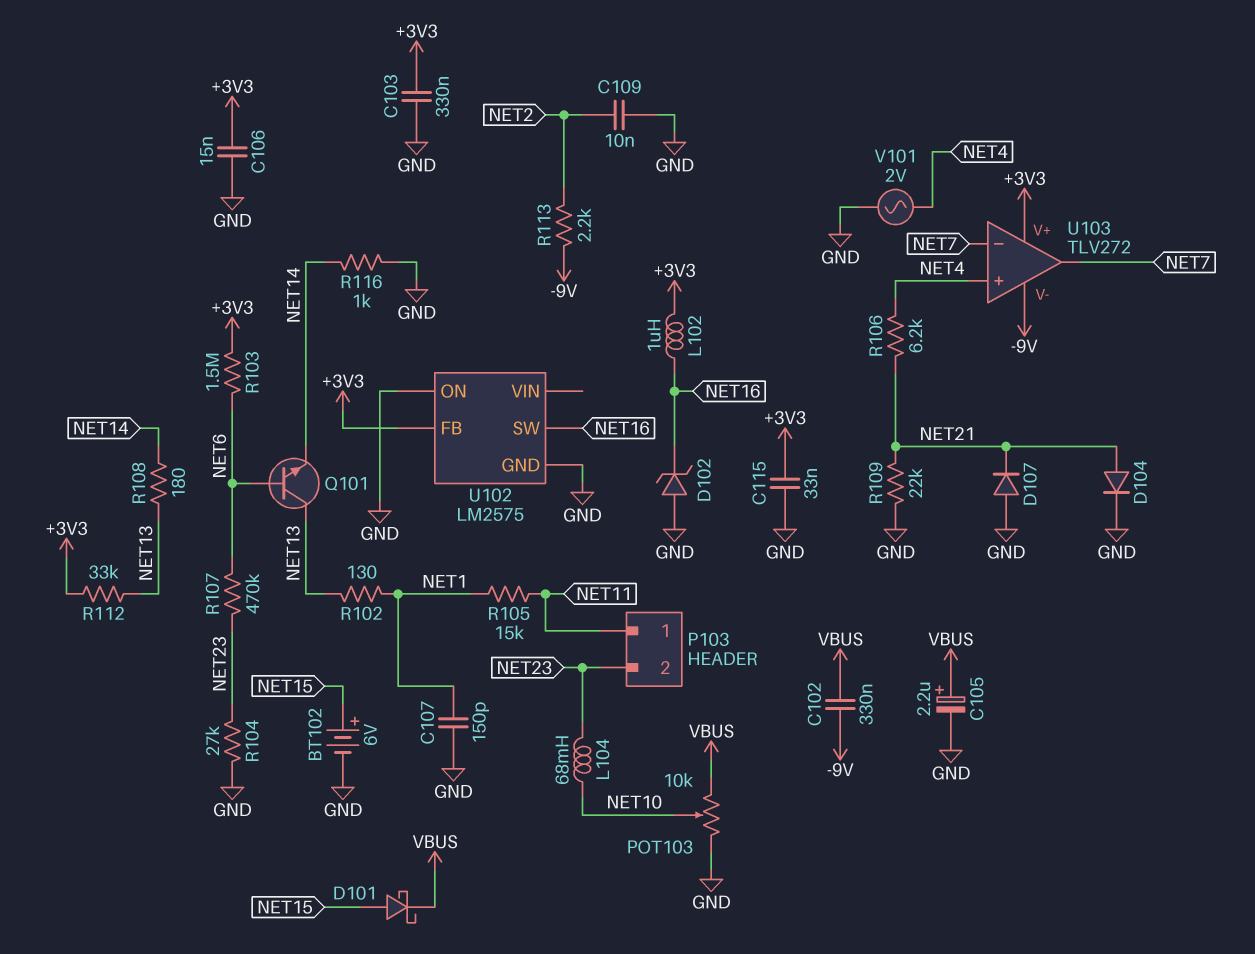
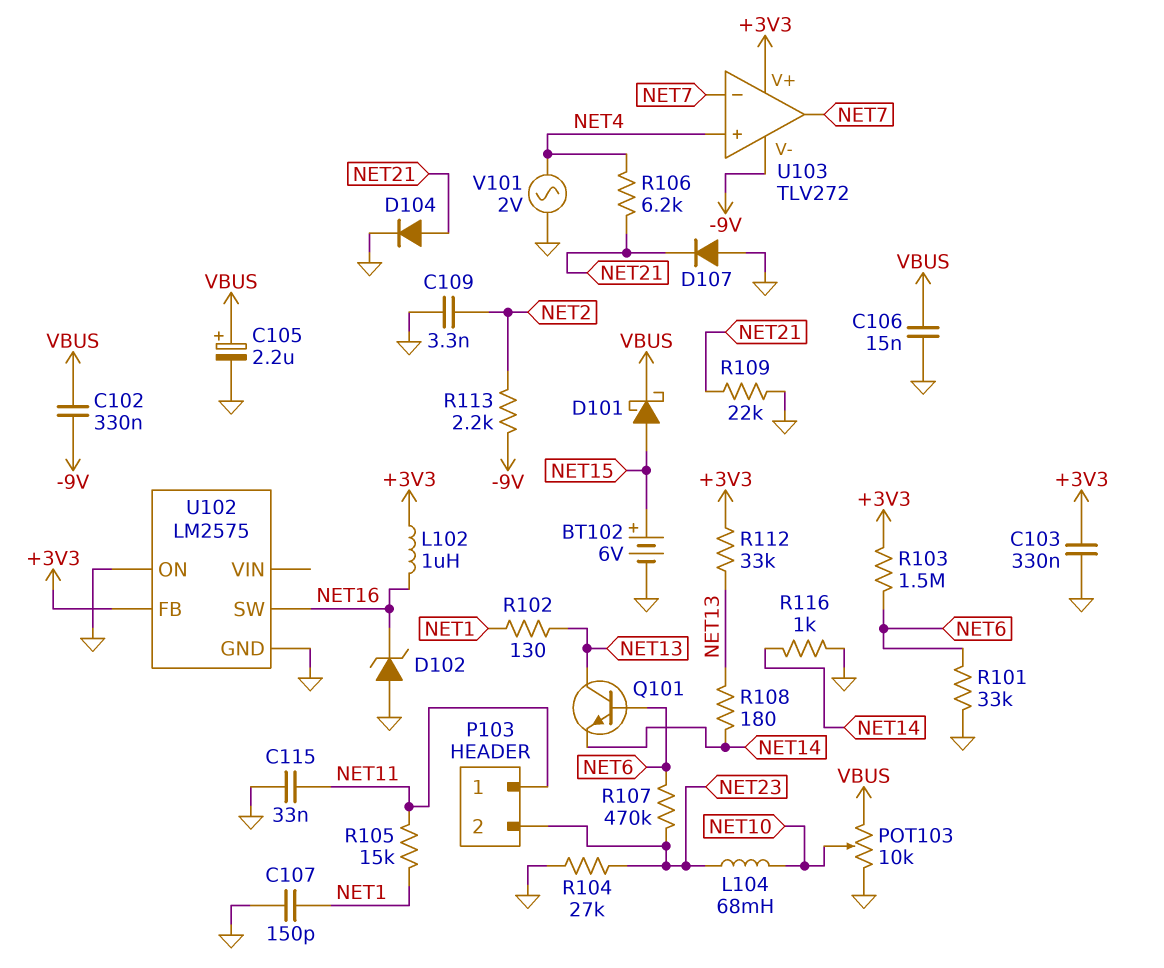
C106: 15nF (+3V3, GND) -> 15nF (GND, VBUS)
C109: 10nF (GND, NET2) -> 3.3nF (GND, NET2)
C115: 33nF (+3V3, GND) -> 33nF (GND, NET11)
R101: none -> 33k (GND, NET6)

